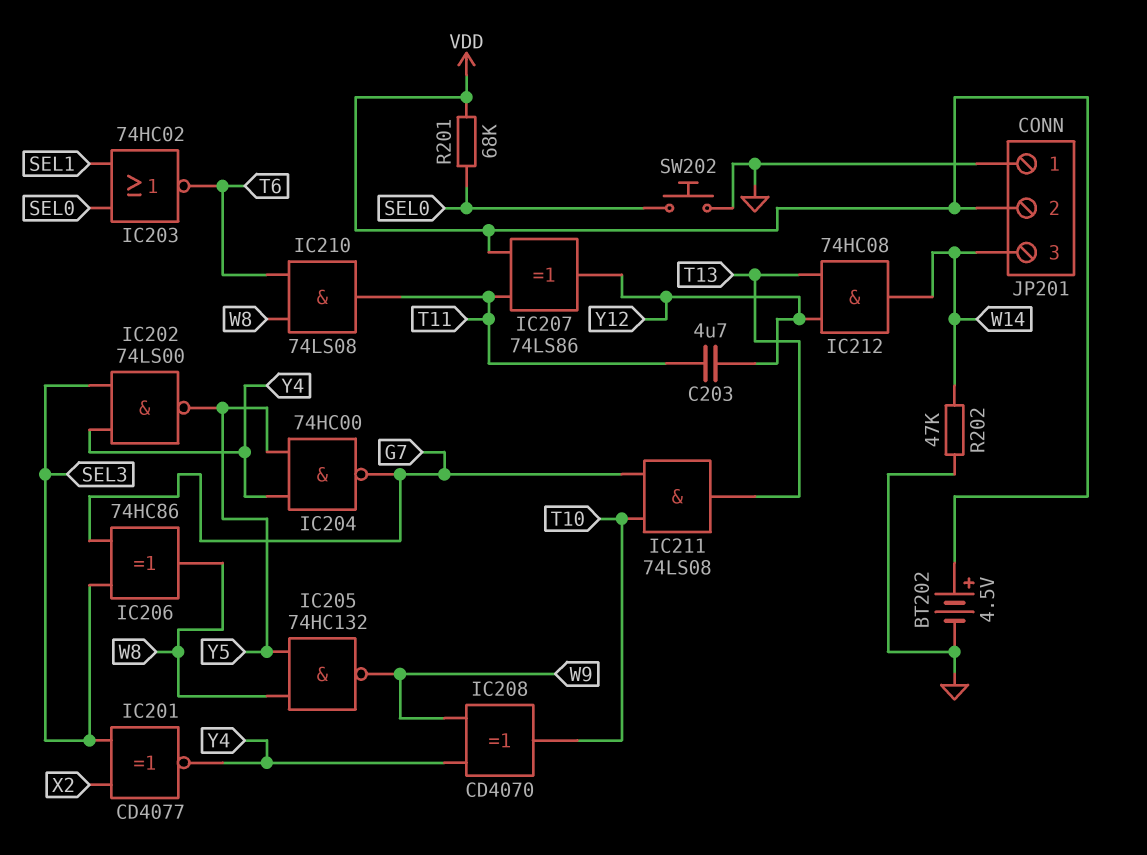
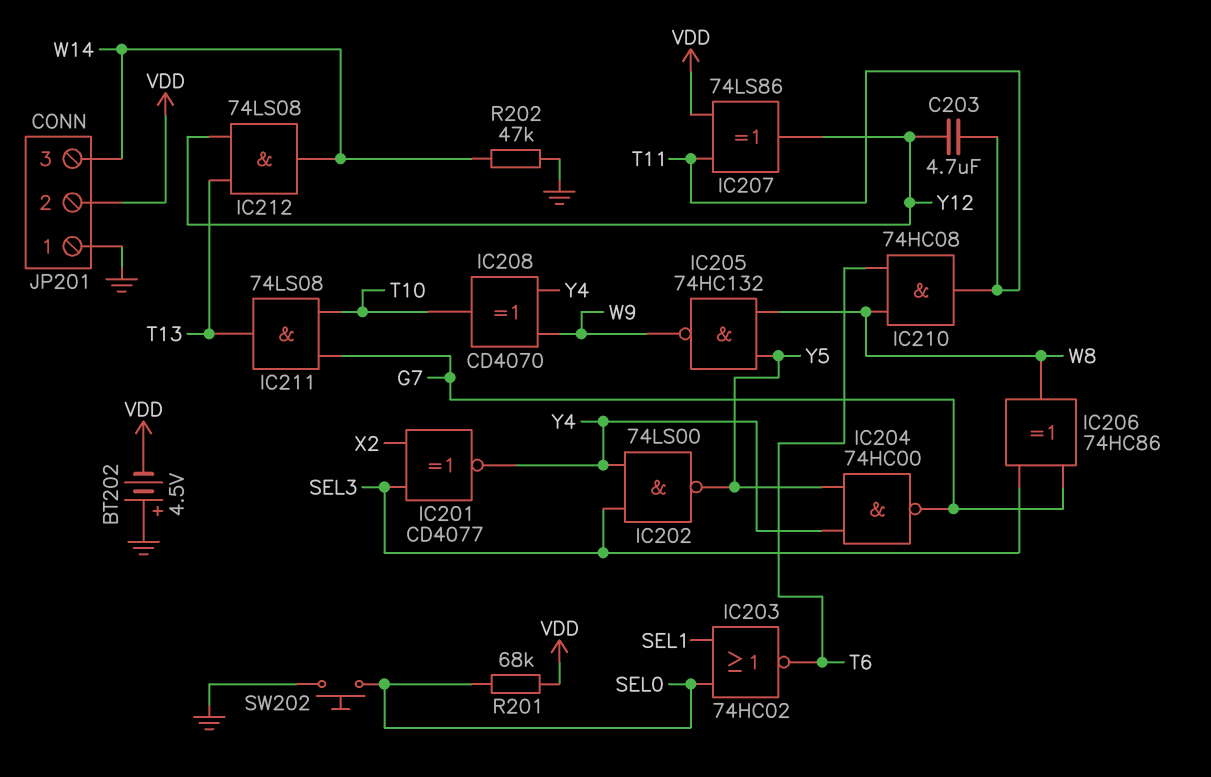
BT202: 4.5V (plus VDD, minus GND) -> 4.5V (plus GND, minus VDD)
IC210: AND 74LS08 (in T6, in W8, out T11) -> AND 74HC08 (in T6, in W8, out T11)
IC212: AND 74HC08 (in T13, in Y12, out W14) -> AND 74LS08 (in T13, in Y12, out W14)

